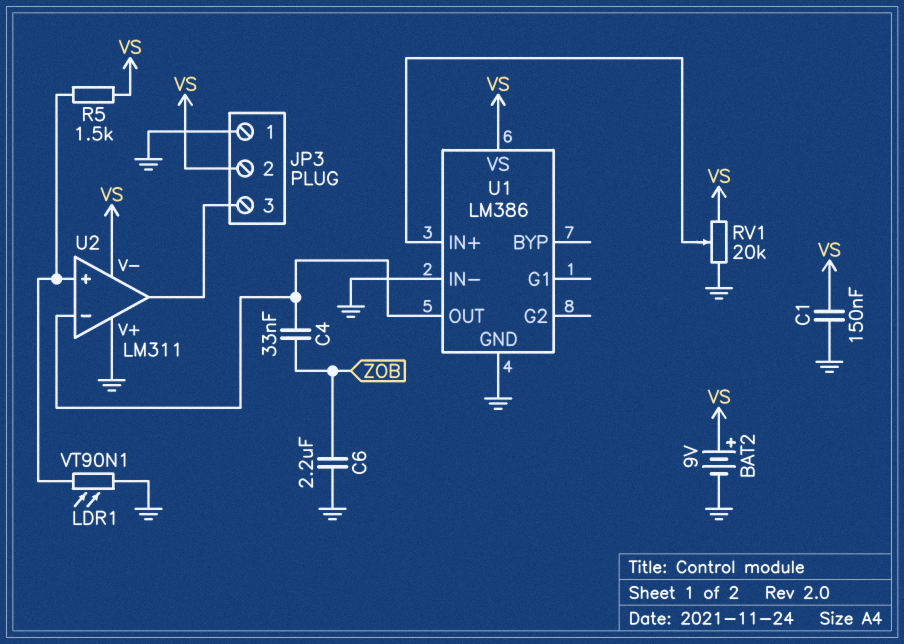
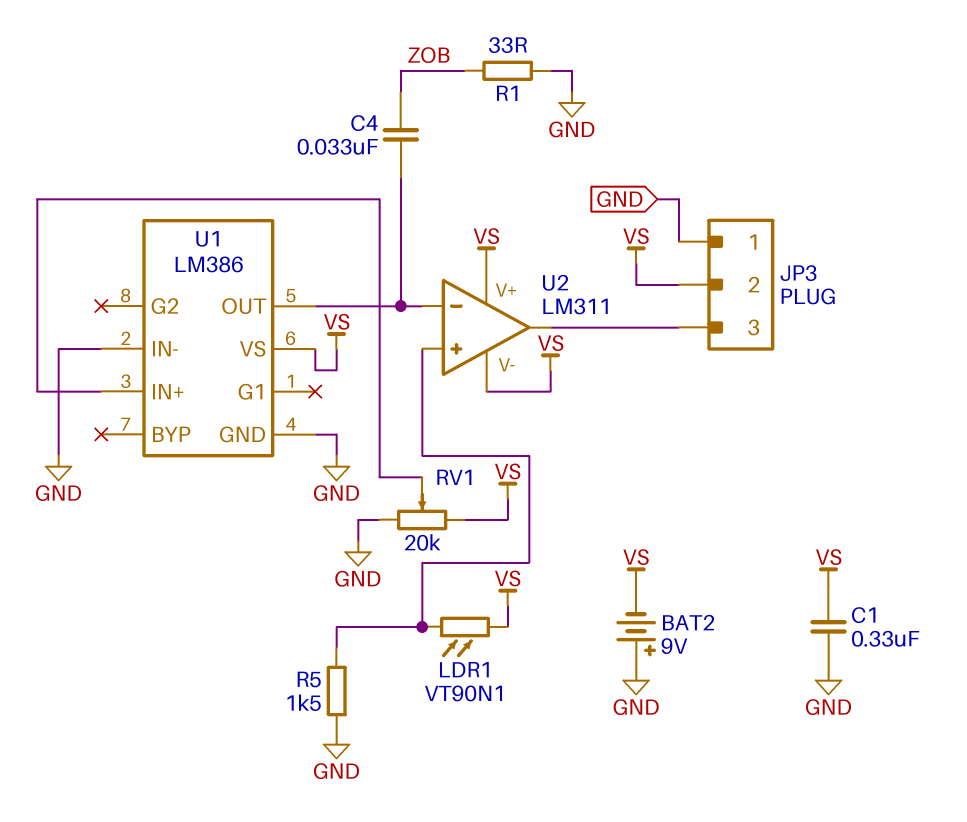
BAT2: 9V (plus VS, minus GND) -> 9V (plus GND, minus VS)
C1: 150nF (GND, VS) -> 330nF (GND, VS)
C6: 2.2uF (GND, ZOB) -> none
LDR1: VT90N1 (GND, U2/in+) -> VT90N1 (U2/in+, VS)
R1: none -> 33 (GND, ZOB)
R5: 1.5k (U2/in+, VS) -> 1.5k (GND, U2/in+)
U2 pin V+: GND -> VS

